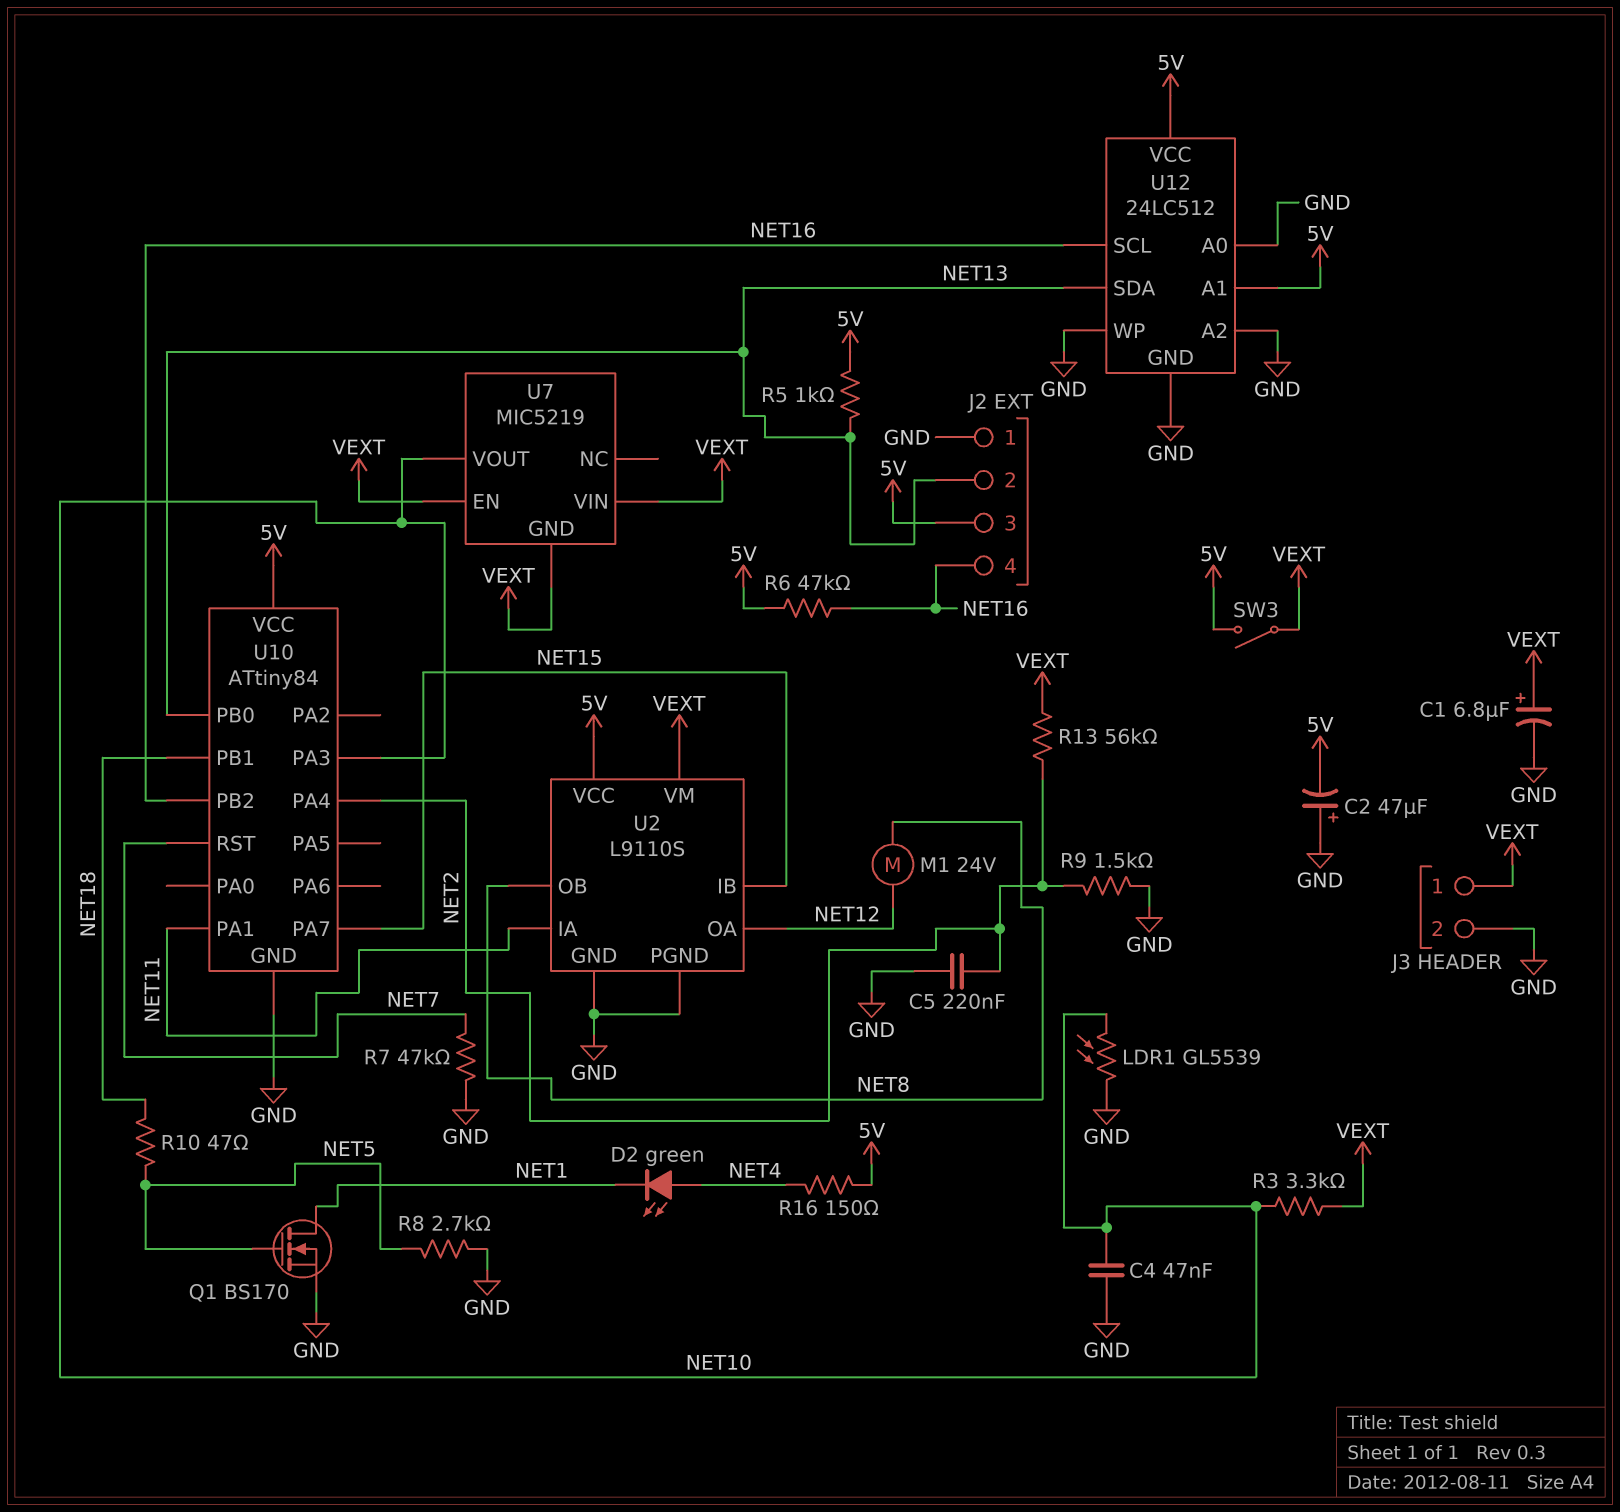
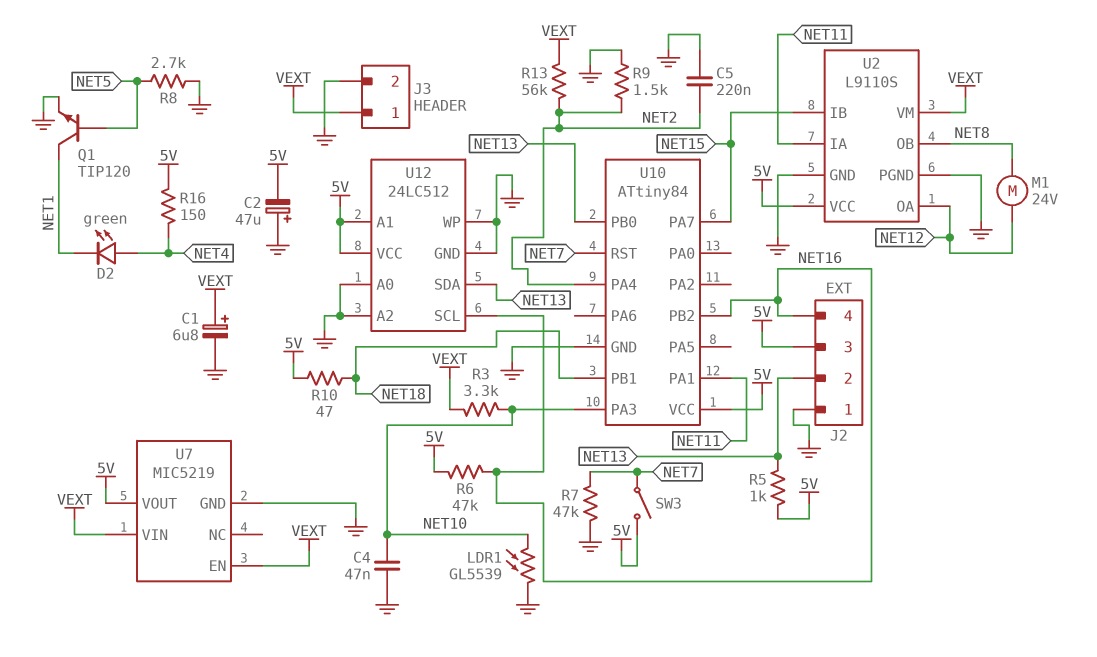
Q1: NMOS BS170 (G NET5, D NET1, S GND) -> NPN TIP120 (B NET5, C NET1, E GND)
R10: 47 (NET5, NET18) -> 47 (5V, NET18)
SW3: switch (5V, VEXT) -> switch (5V, NET7)
U7 pin GND: VEXT -> GND
U7 pin VOUT: NET10 -> 5V

